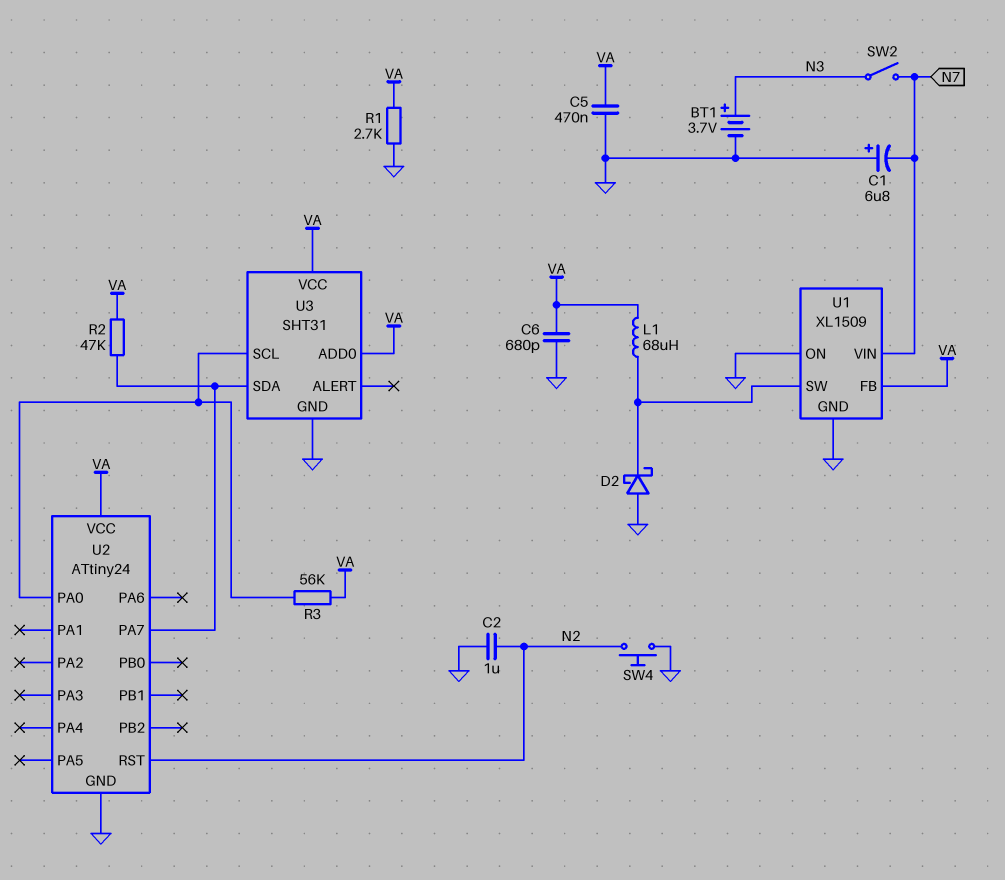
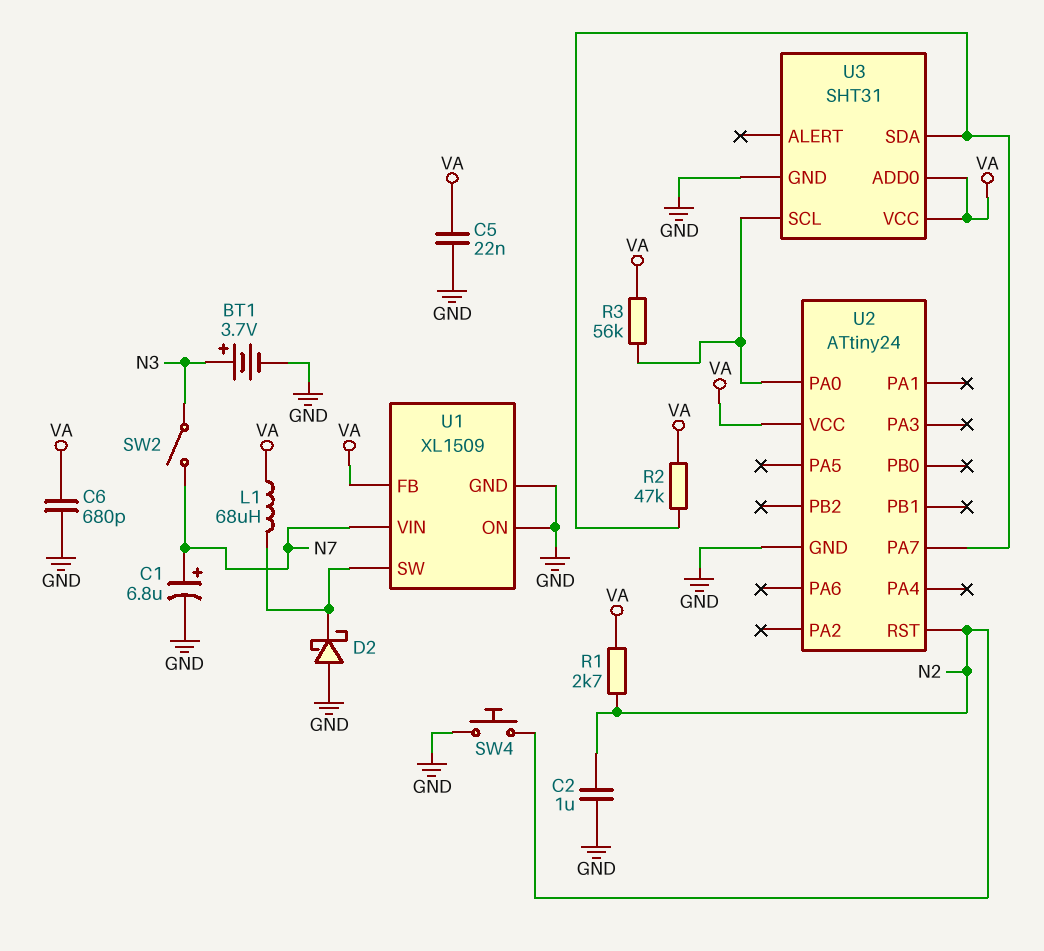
C1: 6.8uF (plus GND, minus N7) -> 6.8uF (plus N7, minus GND)
C5: 470nF (GND, VA) -> 22nF (GND, VA)
R1: 2.7k (GND, VA) -> 2.7k (N2, VA)

